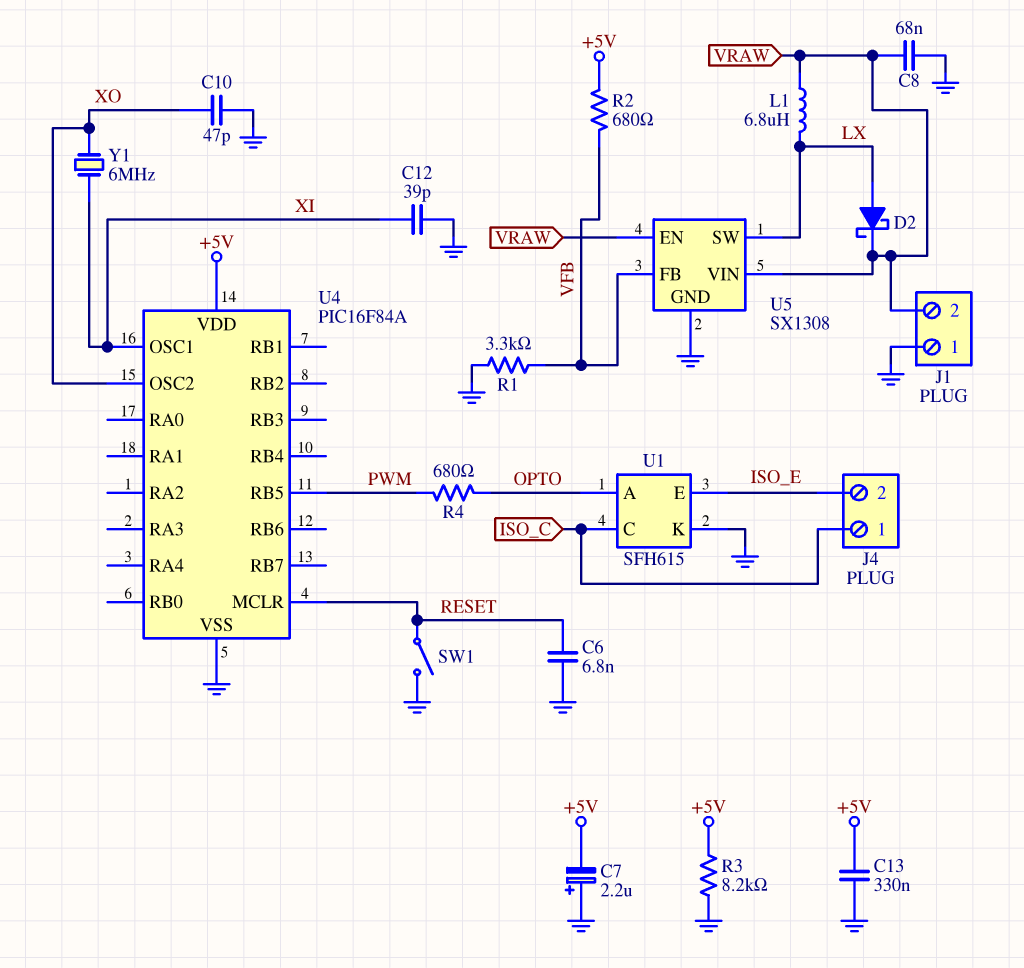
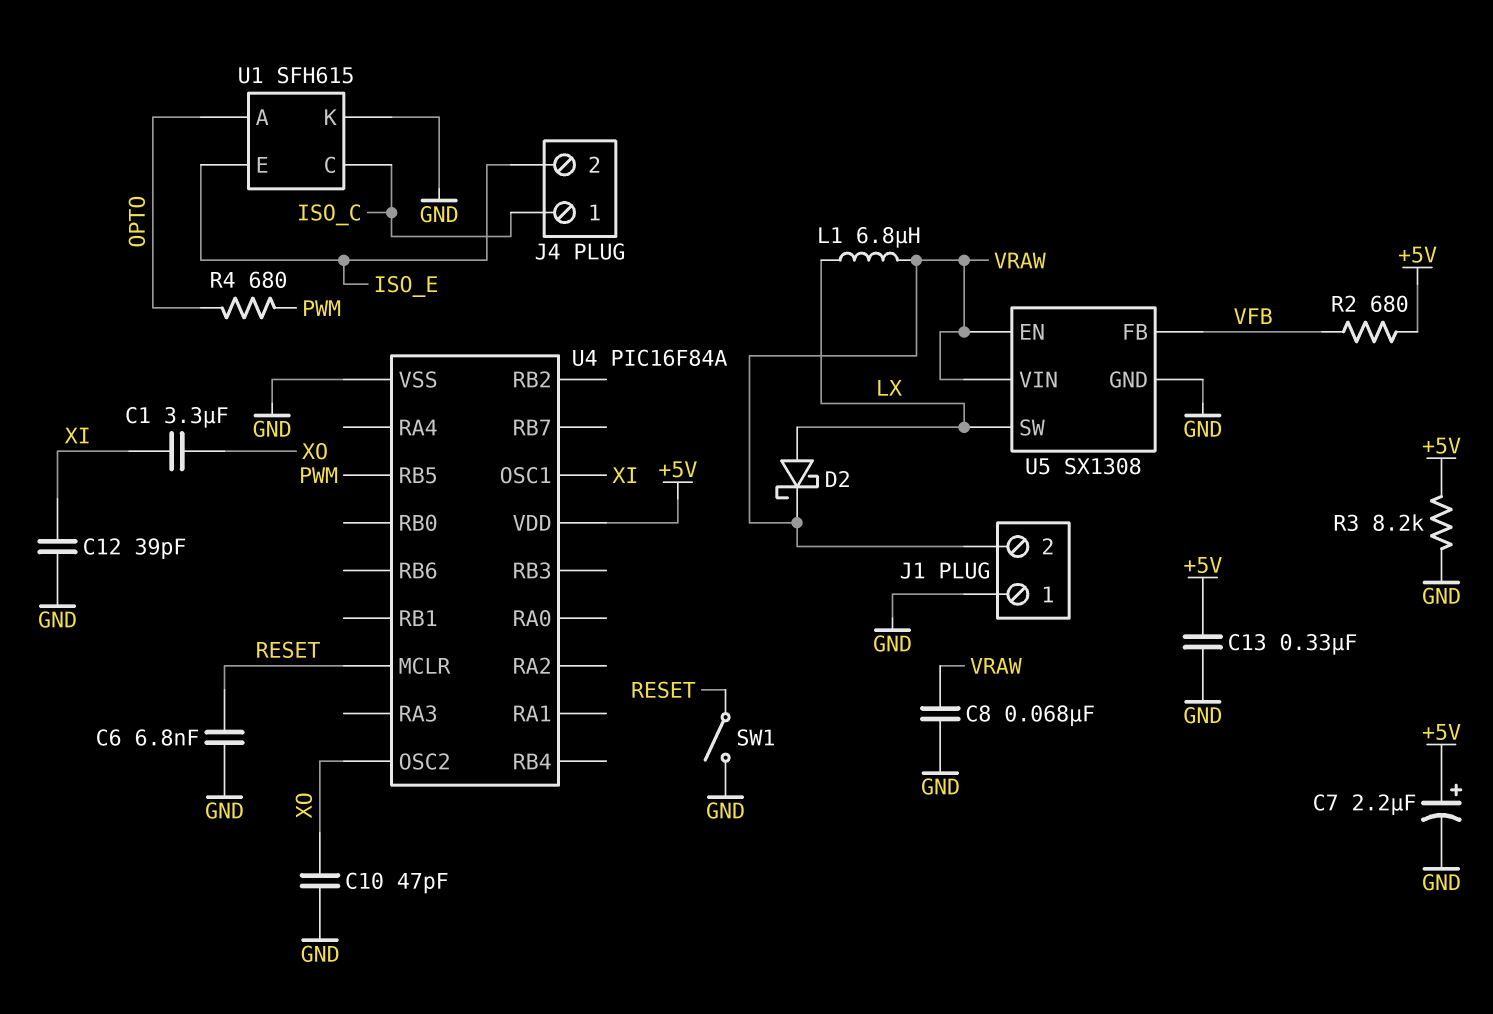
C1: none -> 3.3uF (XI, XO)
C7: 2.2uF (plus GND, minus +5V) -> 2.2uF (plus +5V, minus GND)
R1: 3.3k (GND, VFB) -> none
Y1: 6MHz (XI, XO) -> none

